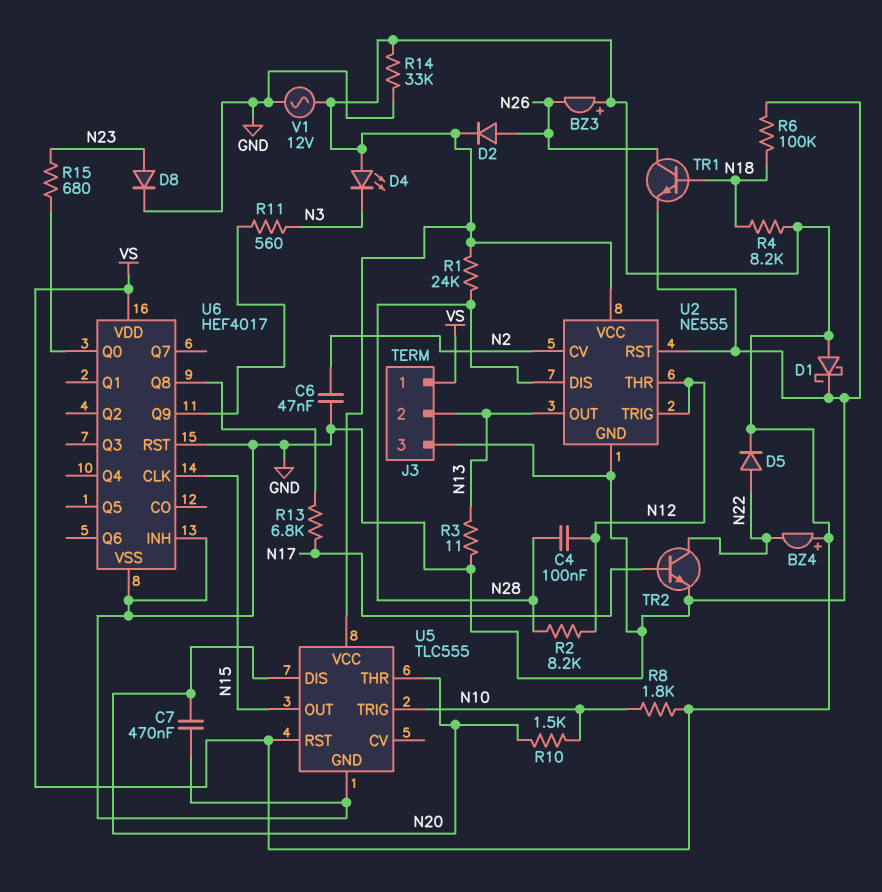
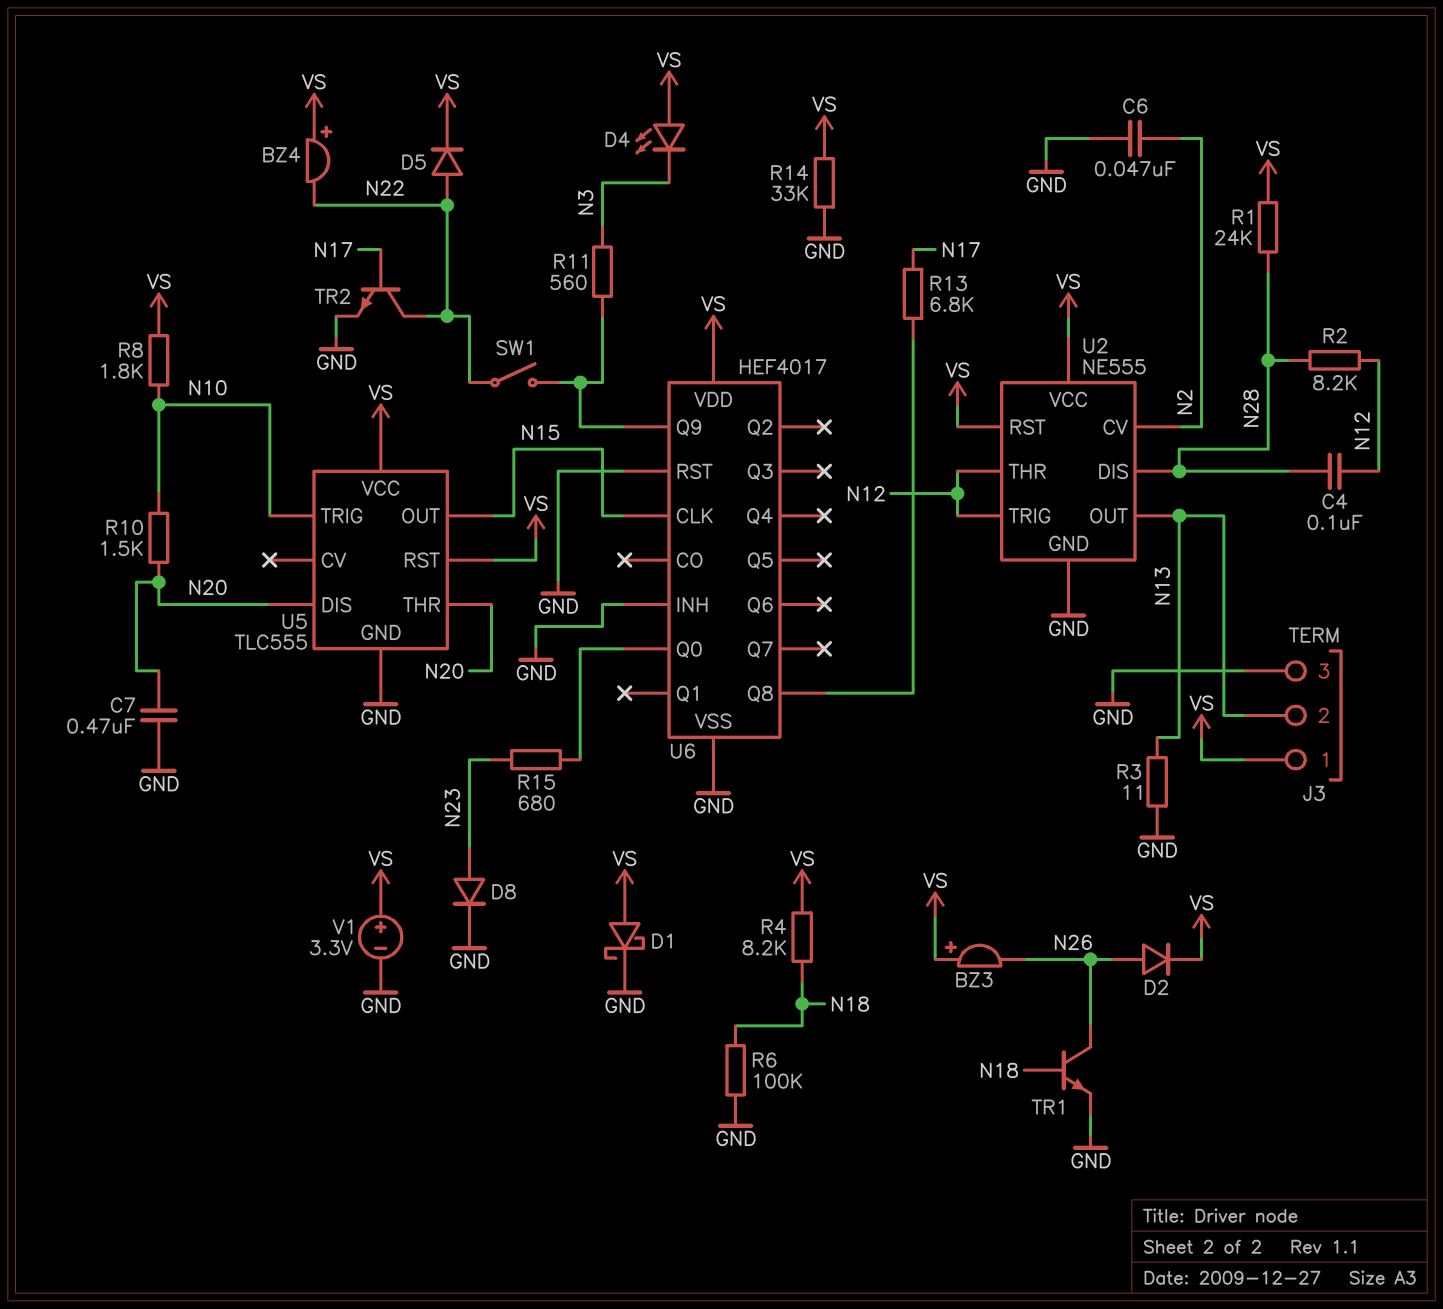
SW1: none -> switch (N22, U6/Q9)
U2 pin RST: GND -> VS
V1: AC 12V (GND, VS) -> 3.3V (plus VS, minus GND)

